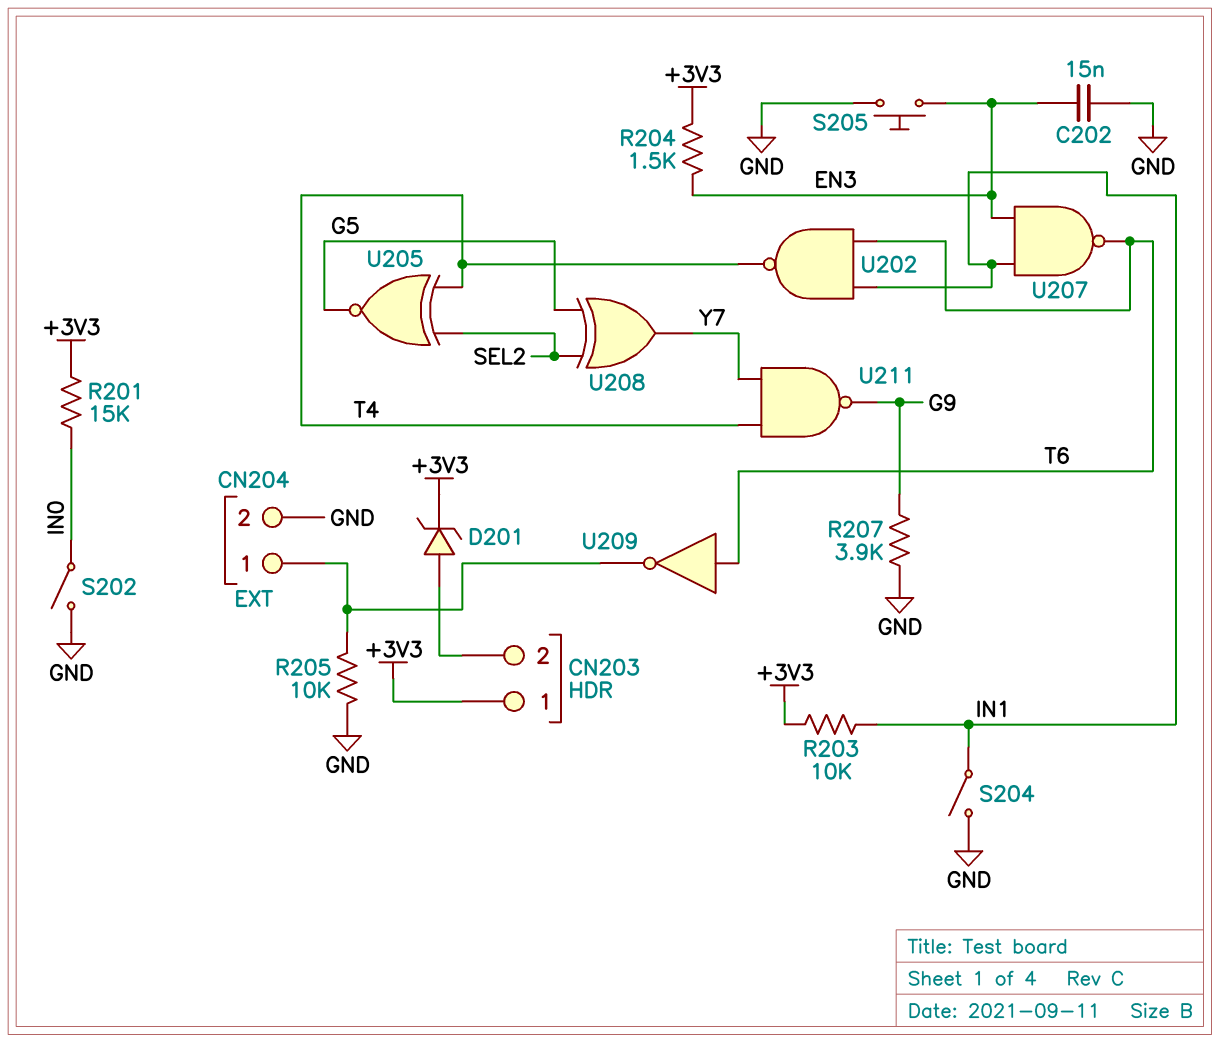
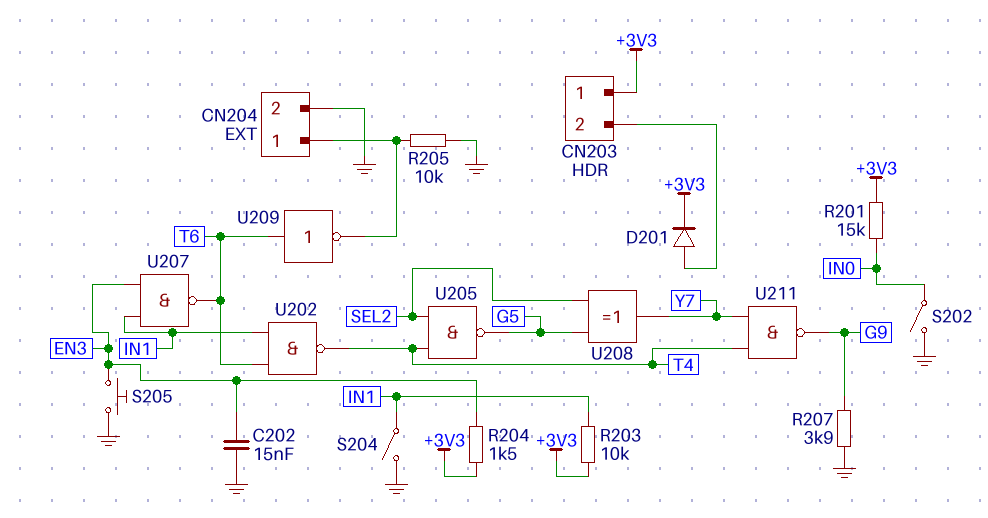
D201: zener (A CN203/2, K +3V3) -> diode (A CN203/2, K +3V3)
U205: XNOR (in SEL2, in T4, out G5) -> NAND (in SEL2, in T4, out G5)

